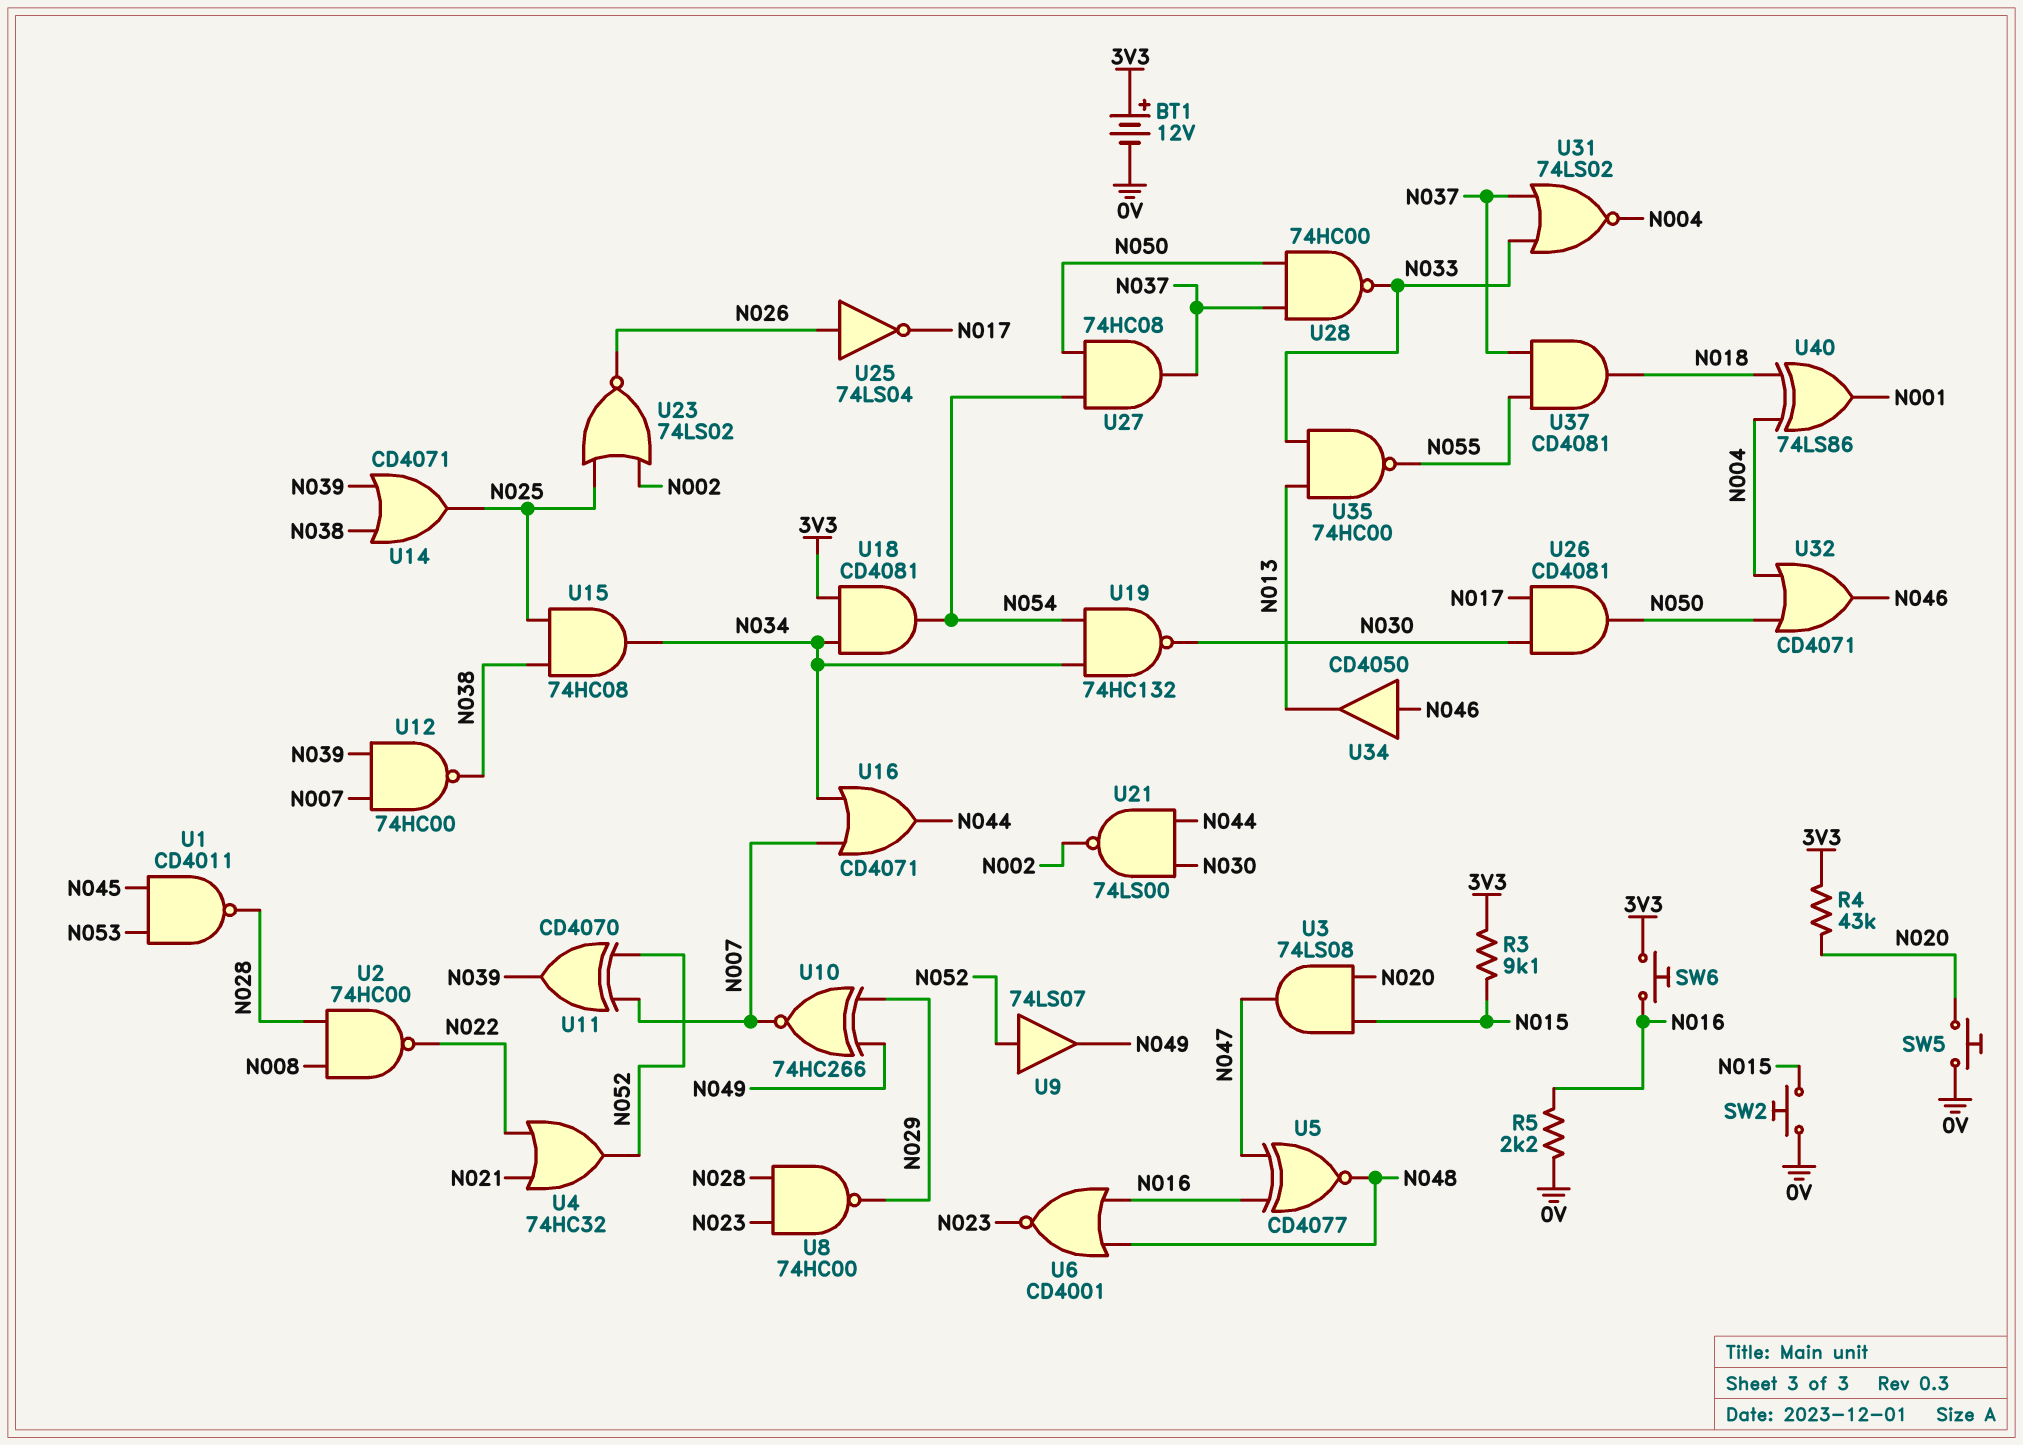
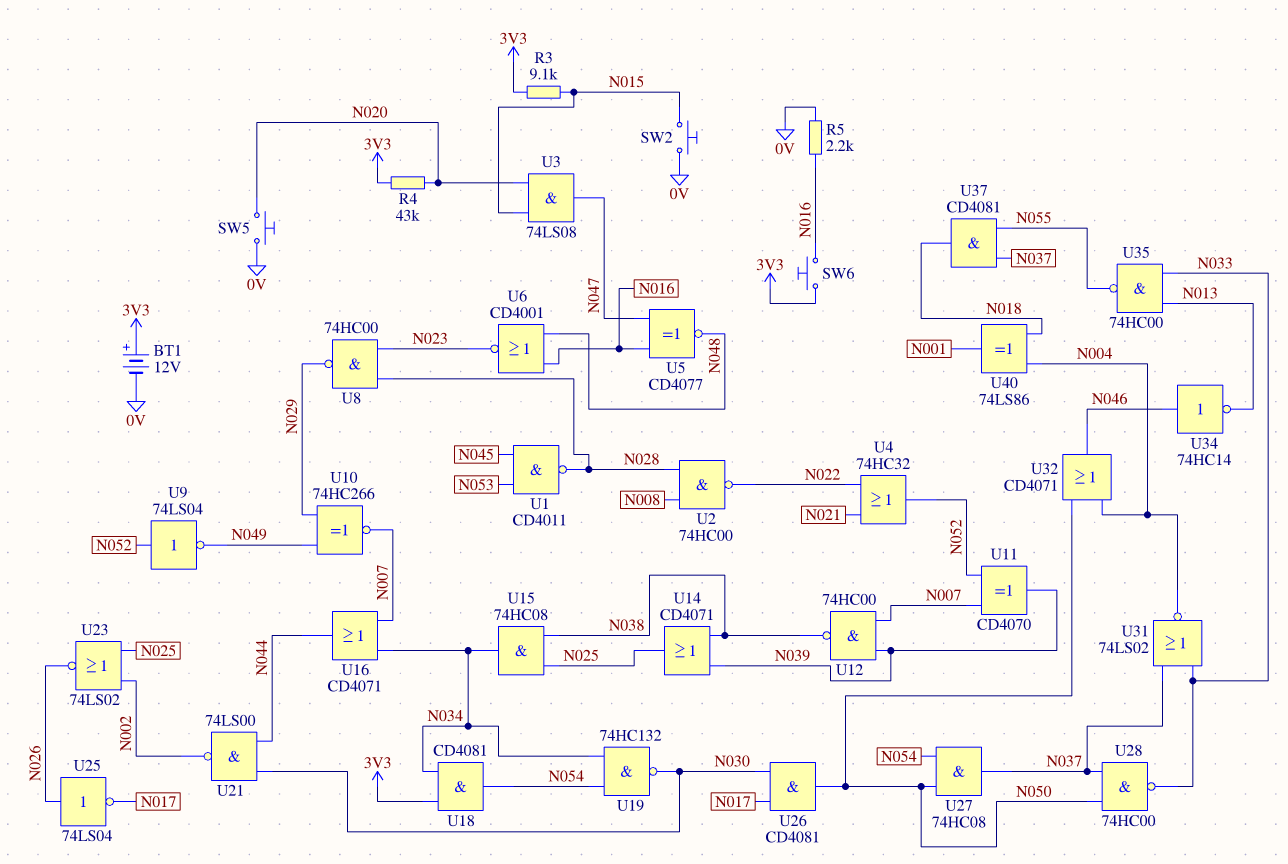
U9: buffer 74LS07 (in N052, out N049) -> NOT 74LS04 (in N052, out N049)
U34: buffer CD4050 (in N046, out N013) -> NOT 74HC14 (in N046, out N013)

